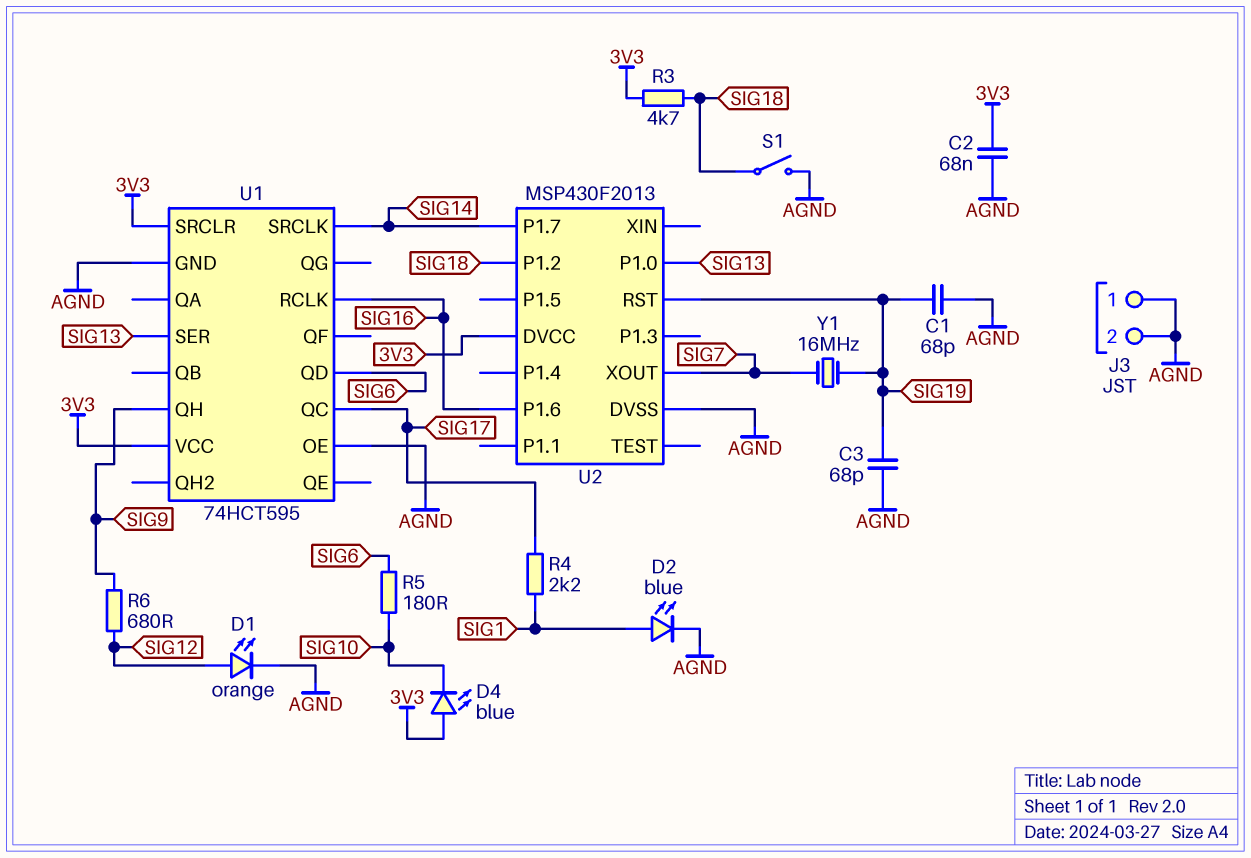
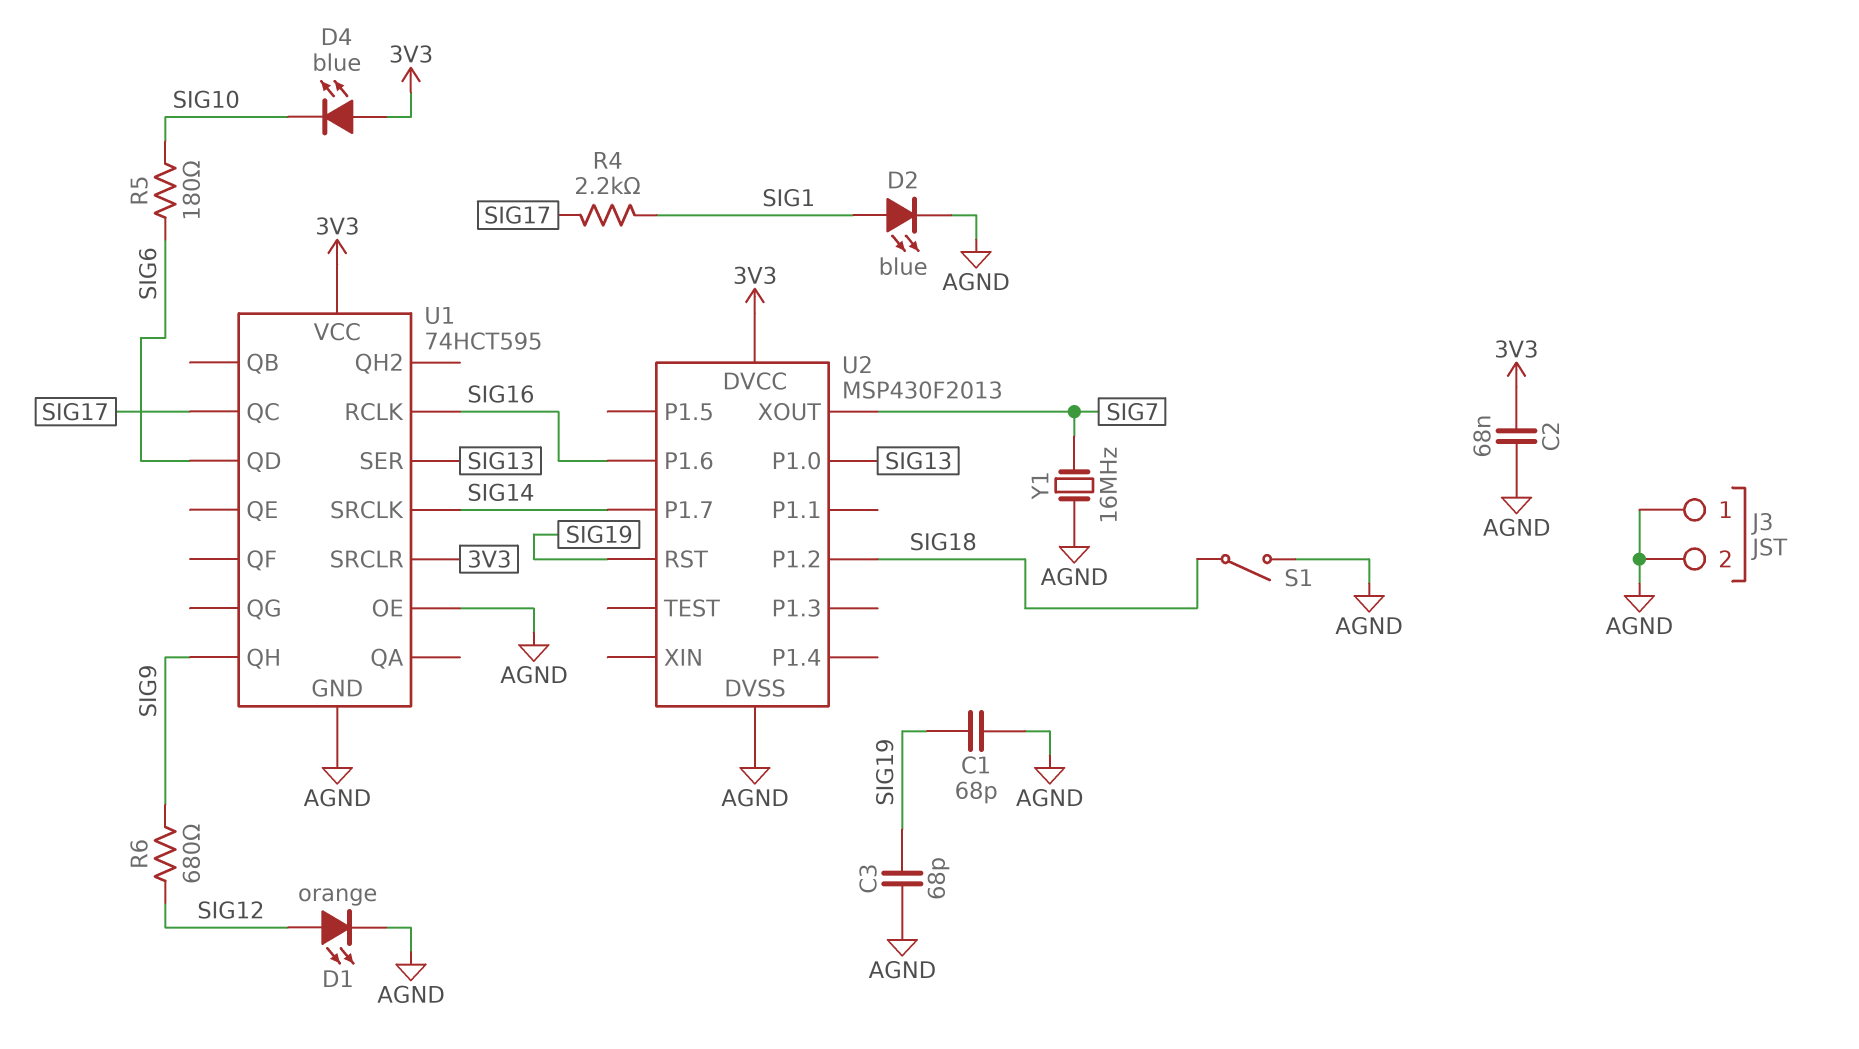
R3: 4.7k (3V3, SIG18) -> none
Y1: 16MHz (SIG7, SIG19) -> 16MHz (AGND, SIG7)

